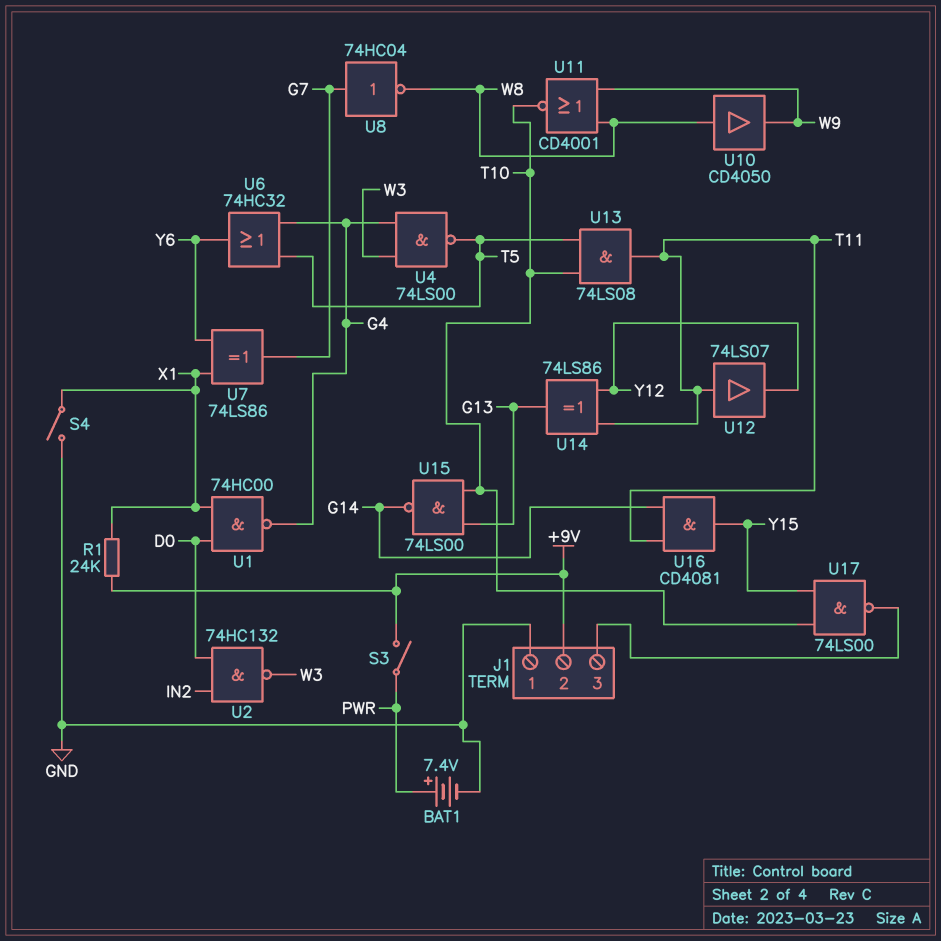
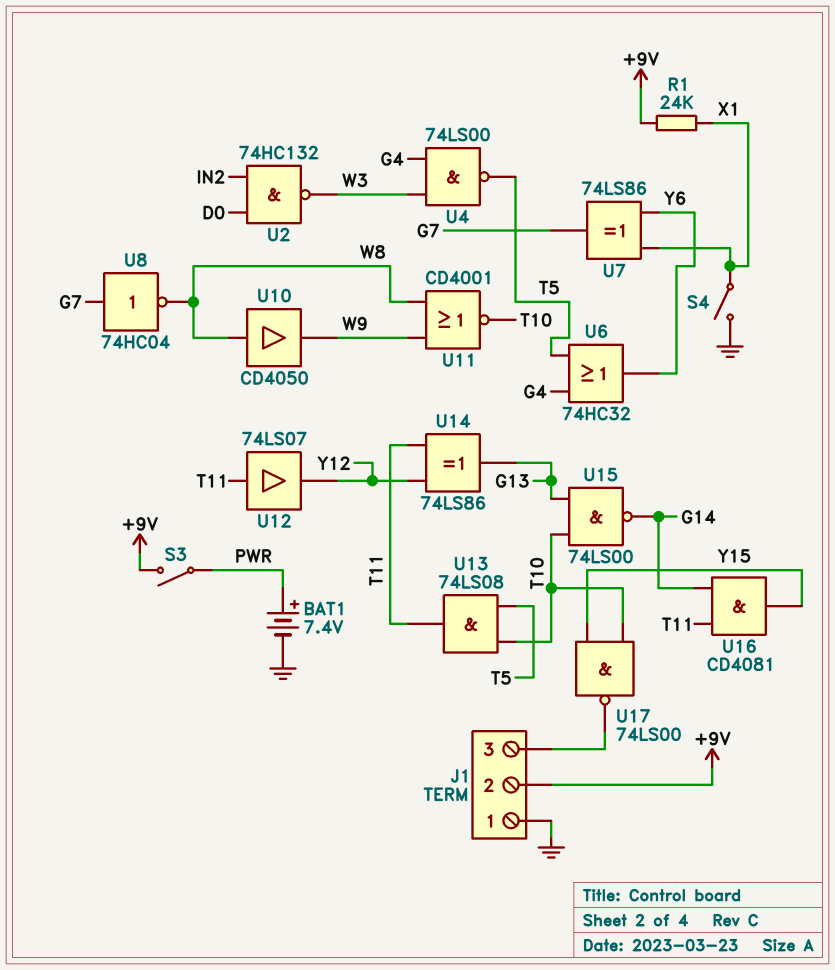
U1: NAND 74HC00 (in D0, in X1, out G4) -> none

